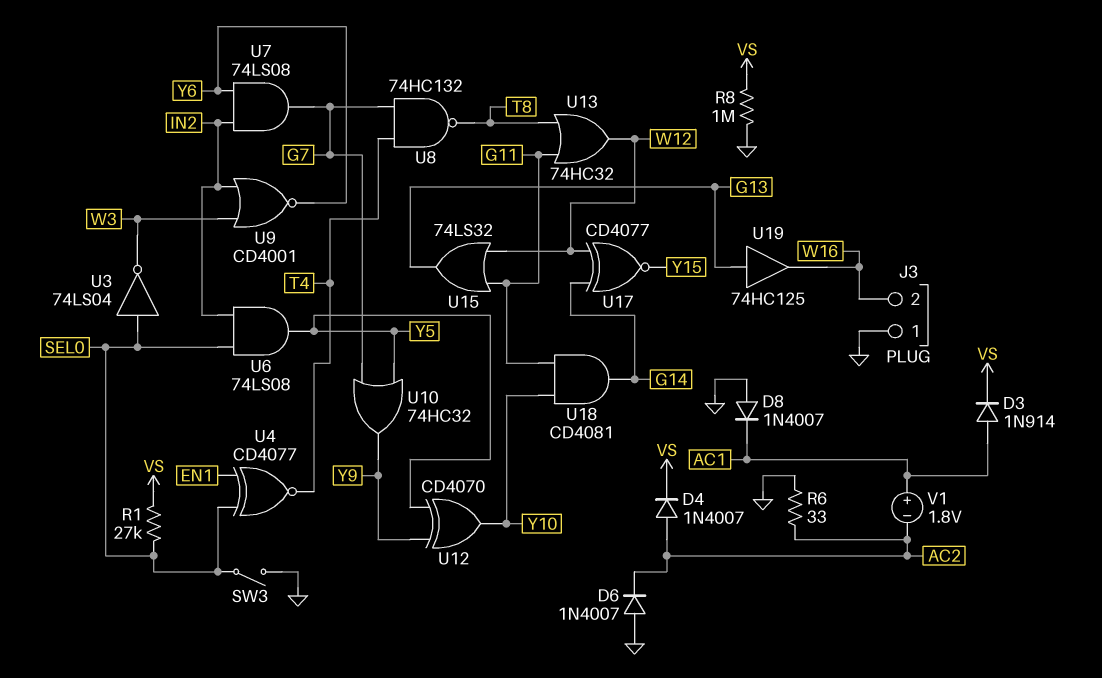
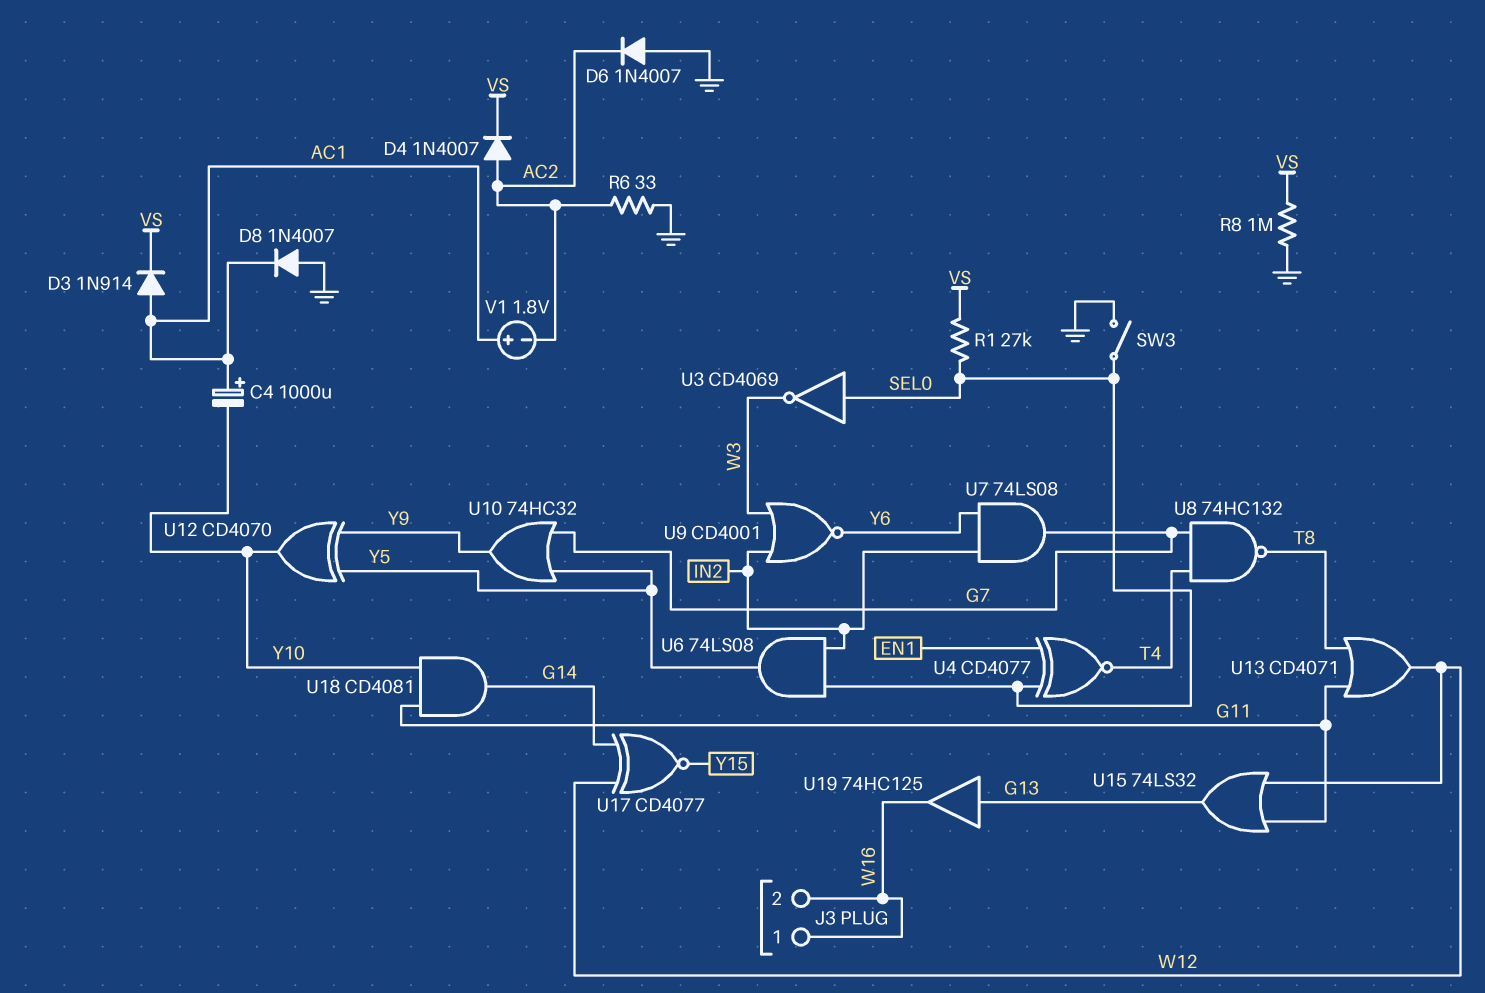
C4: none -> 1000uF (plus AC1, minus Y10)
J3 pin 1: GND -> W16
U3: NOT 74LS04 (in SEL0, out W3) -> NOT CD4069 (in SEL0, out W3)
U13: OR 74HC32 (in G11, in T8, out W12) -> OR CD4071 (in G11, in T8, out W12)

